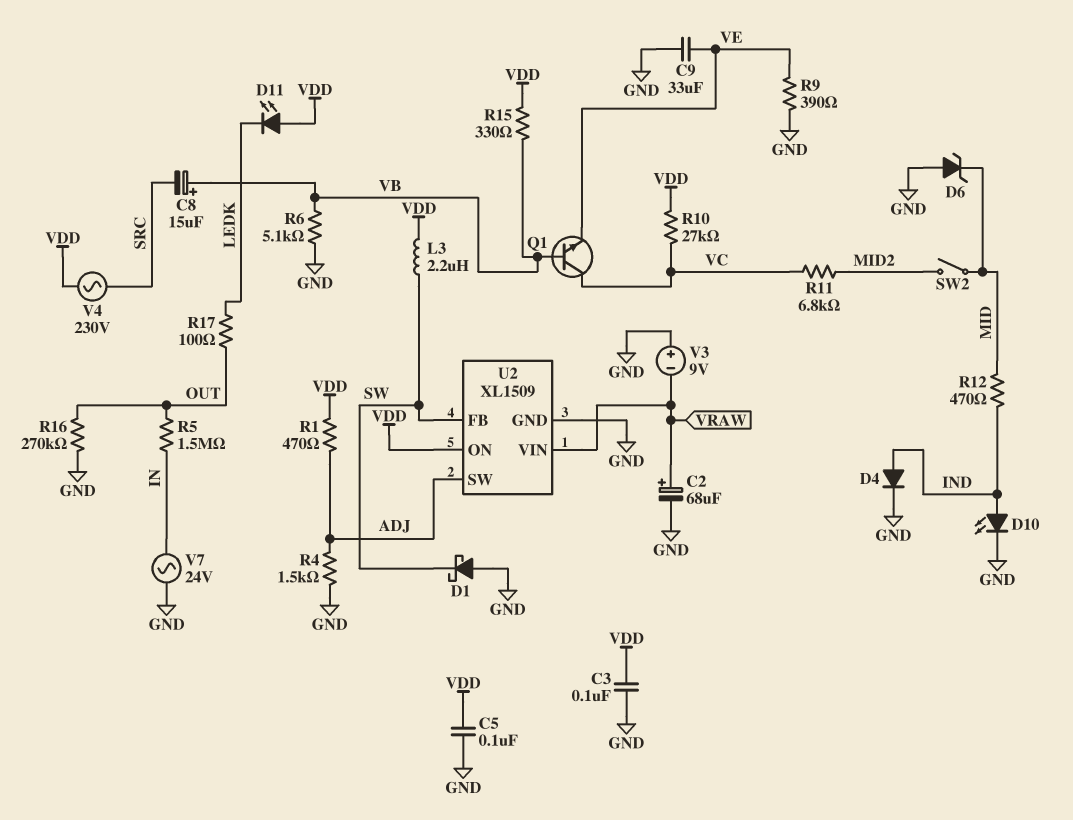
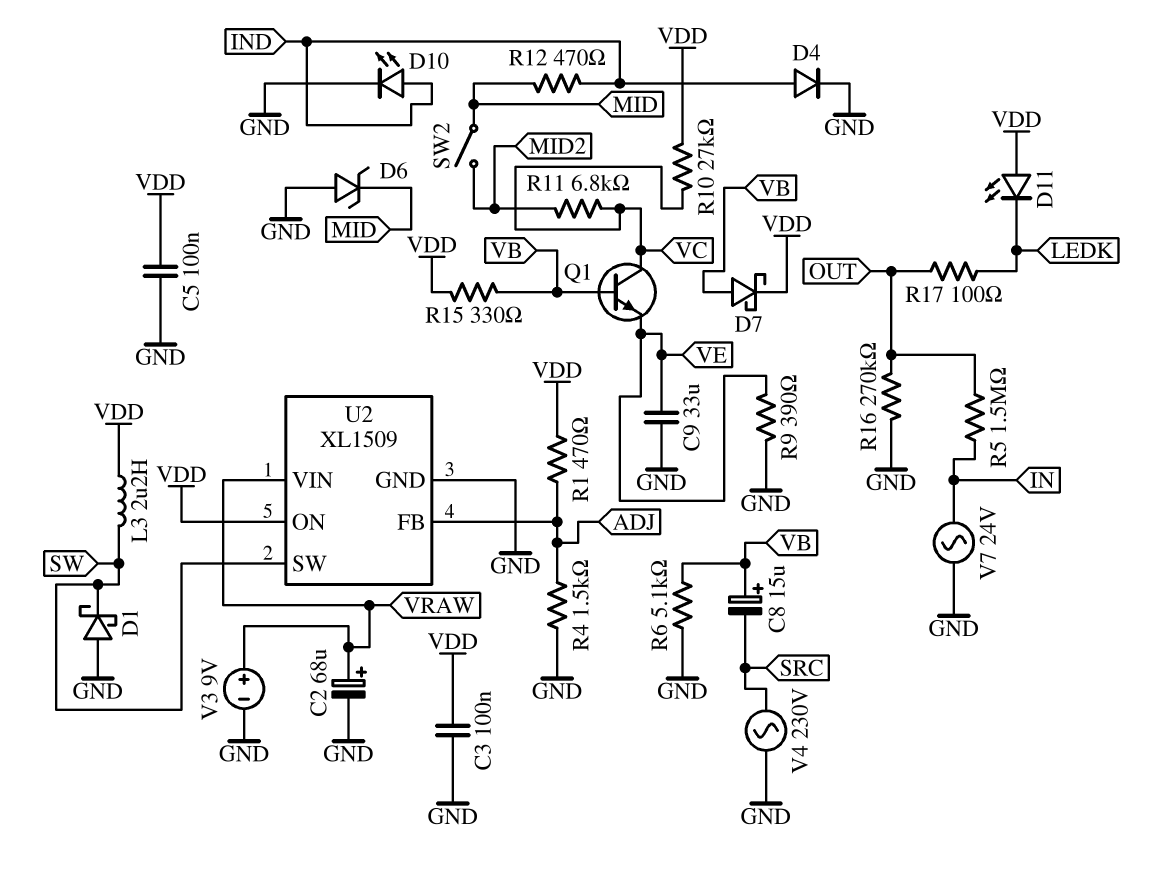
D7: none -> schottky (A VB, K VDD)
U2 pin FB: SW -> ADJ
U2 pin SW: ADJ -> SW
V3: 9V (plus GND, minus VRAW) -> 9V (plus VRAW, minus GND)
V4: AC 230V (SRC, VDD) -> AC 230V (GND, SRC)

